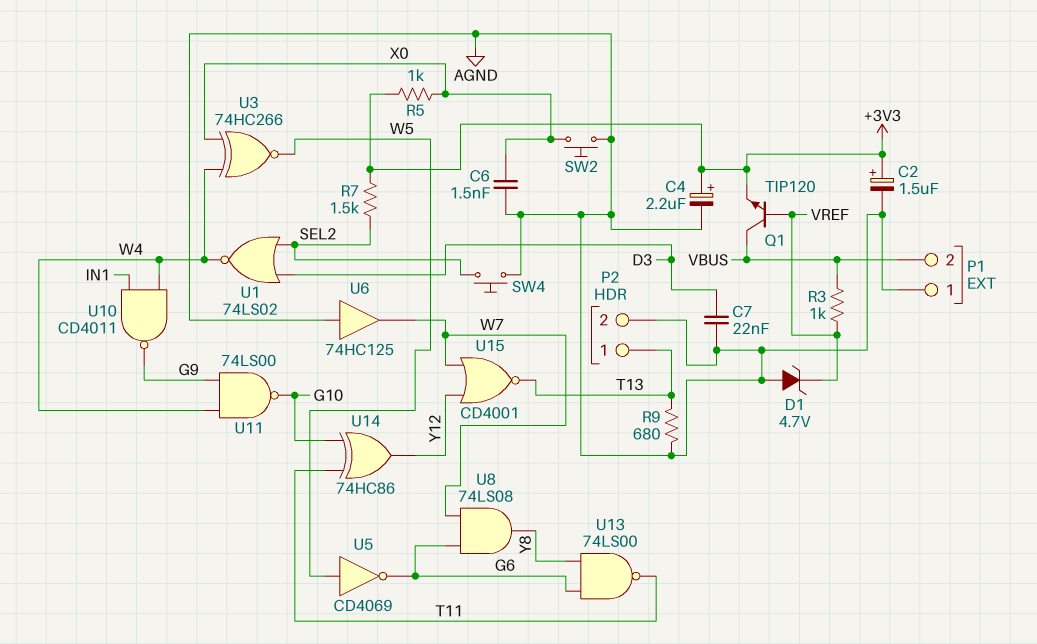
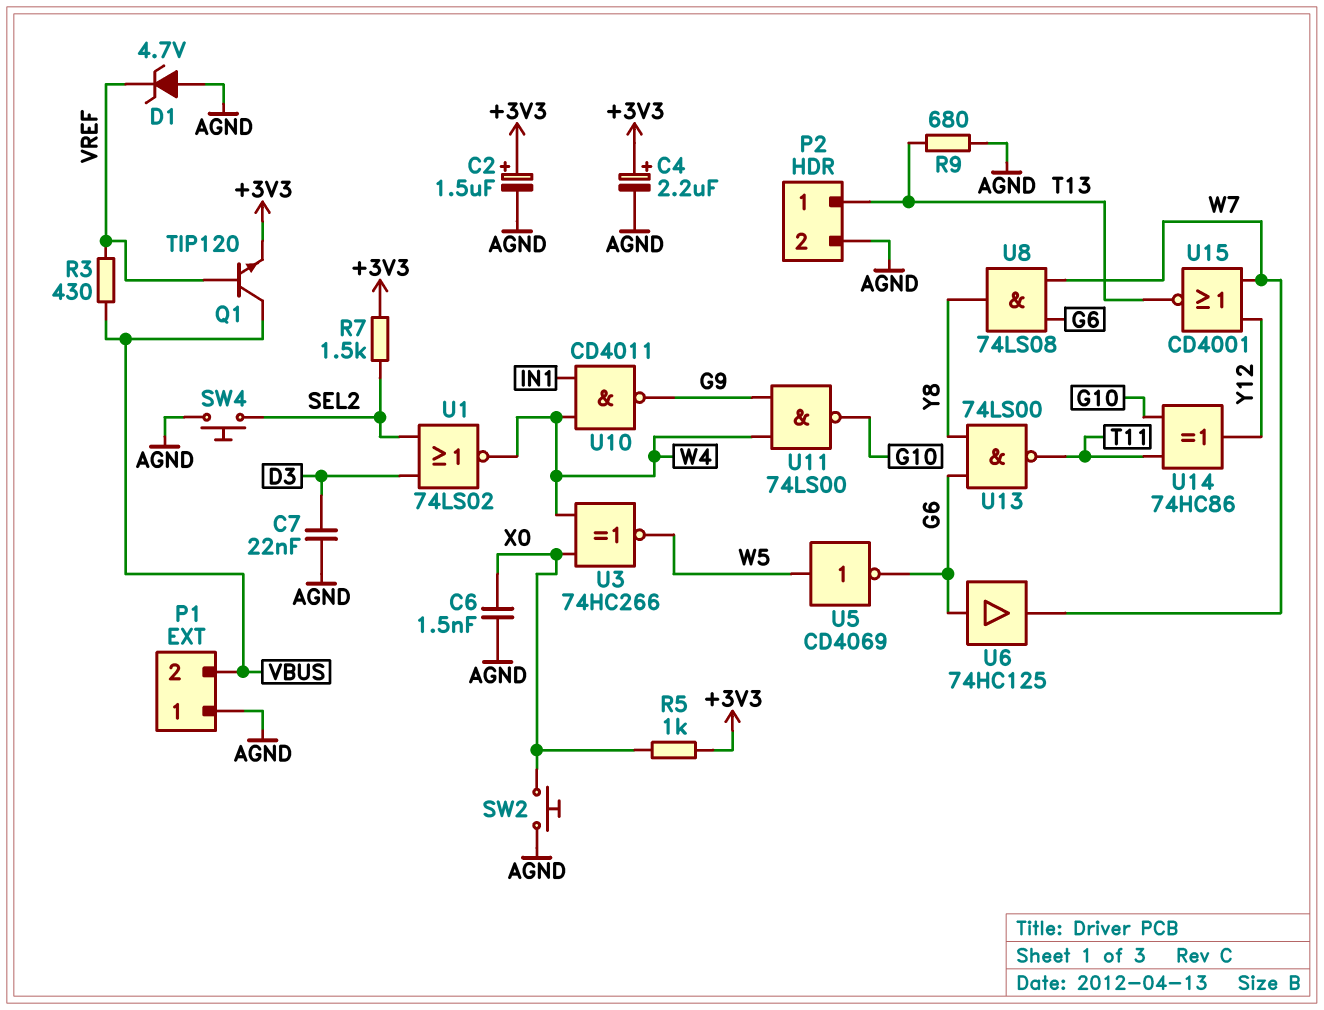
R3: 1k (VBUS, VREF) -> 430 (VBUS, VREF)
U6: buffer 74HC125 (in AGND, out W7) -> buffer 74HC125 (in G6, out W7)

